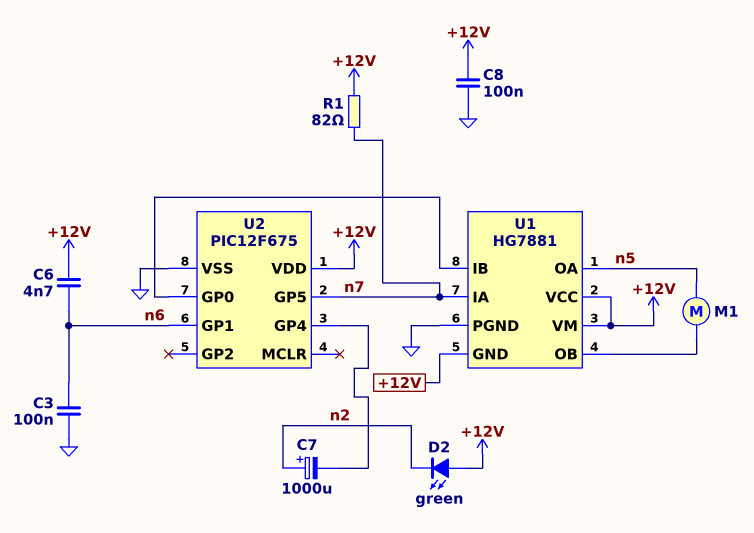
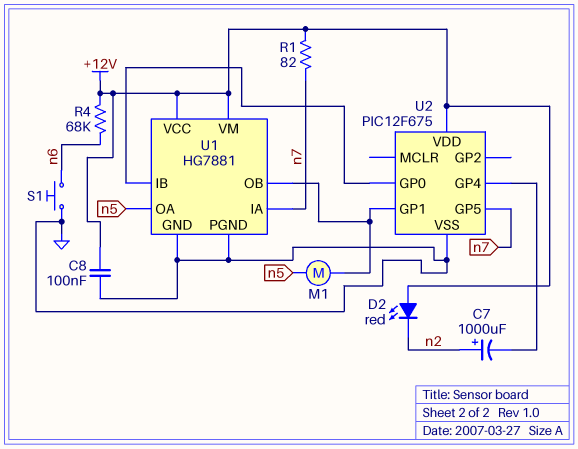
C3: 100nF (GND, n6) -> none
C6: 4.7nF (+12V, n6) -> none
D2: LED green (A +12V, K n2) -> LED red (A +12V, K n2)
R4: none -> 68k (+12V, n6)
S1: none -> button (GND, n6)
U1 pin GND: +12V -> GND
U2 pin GP1: n6 -> U1/OB

